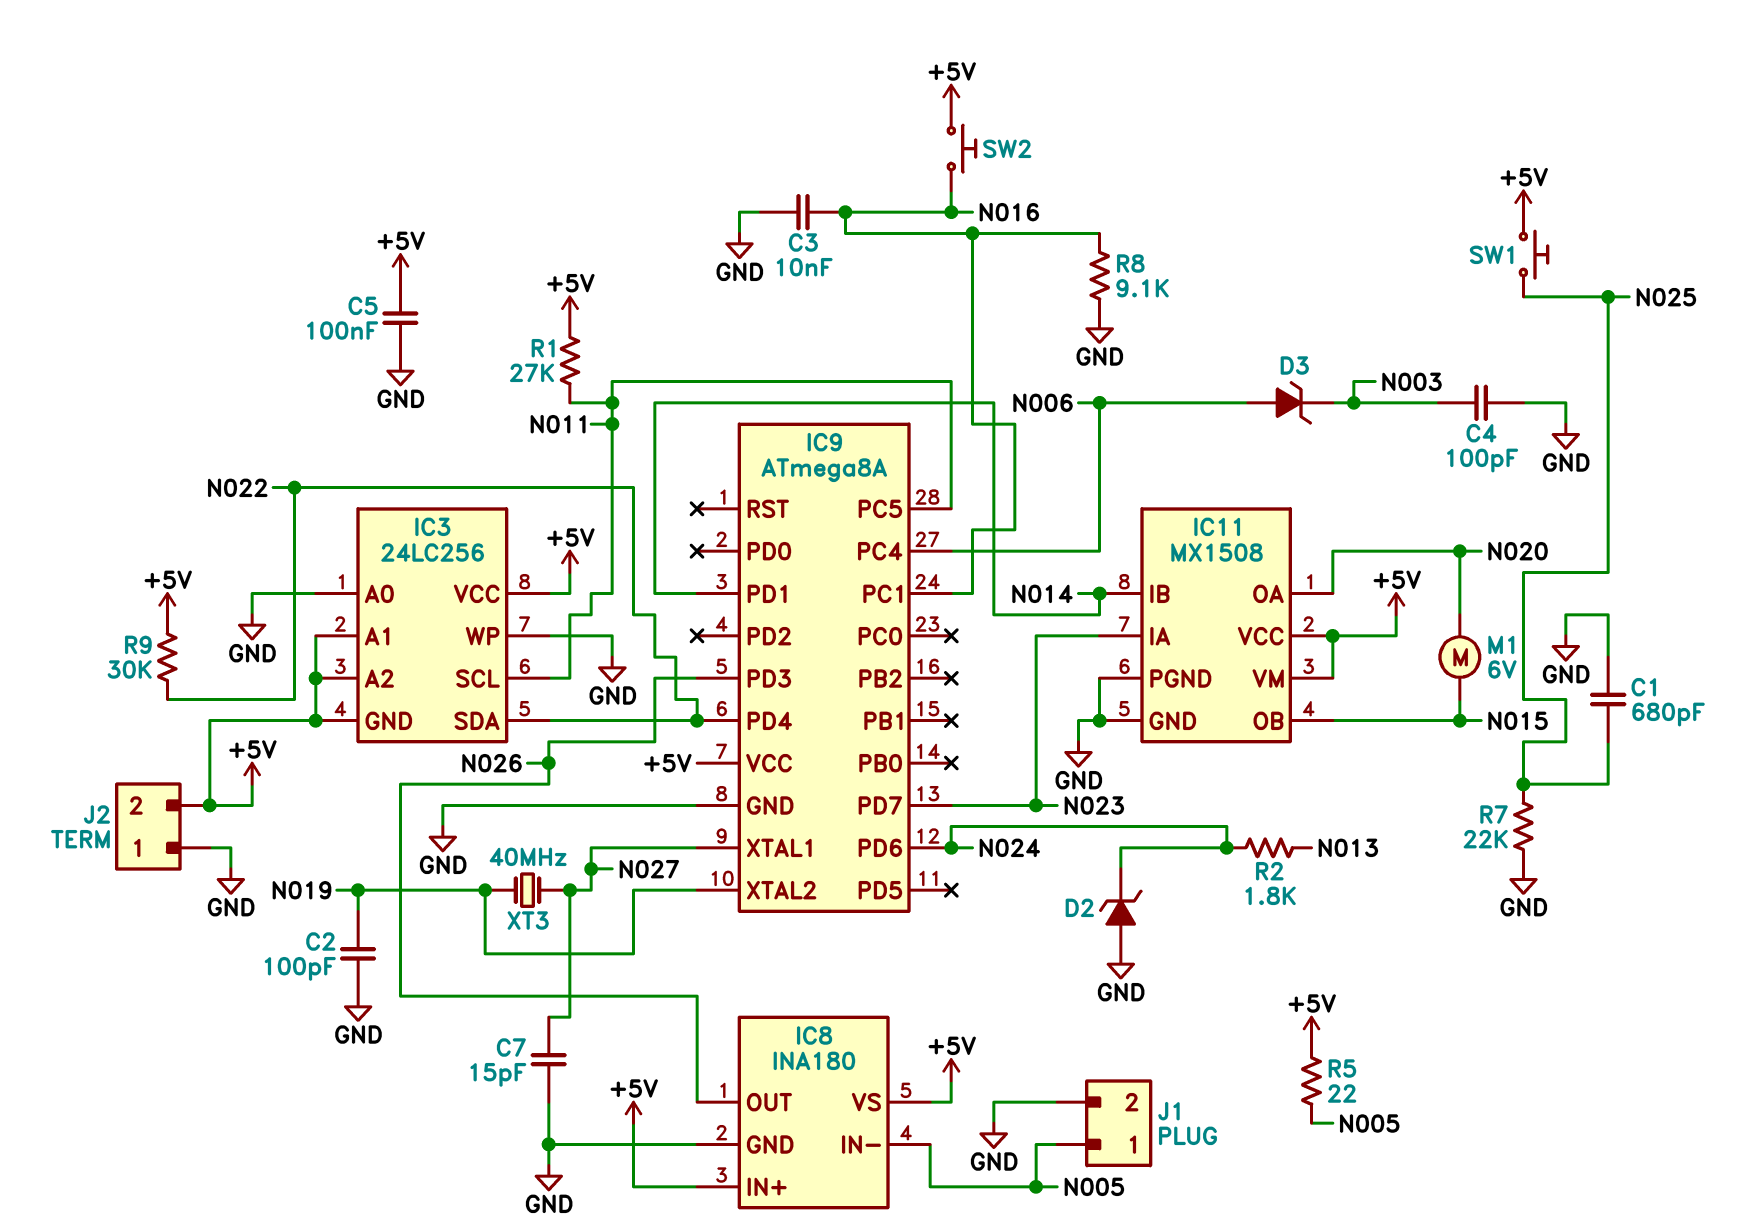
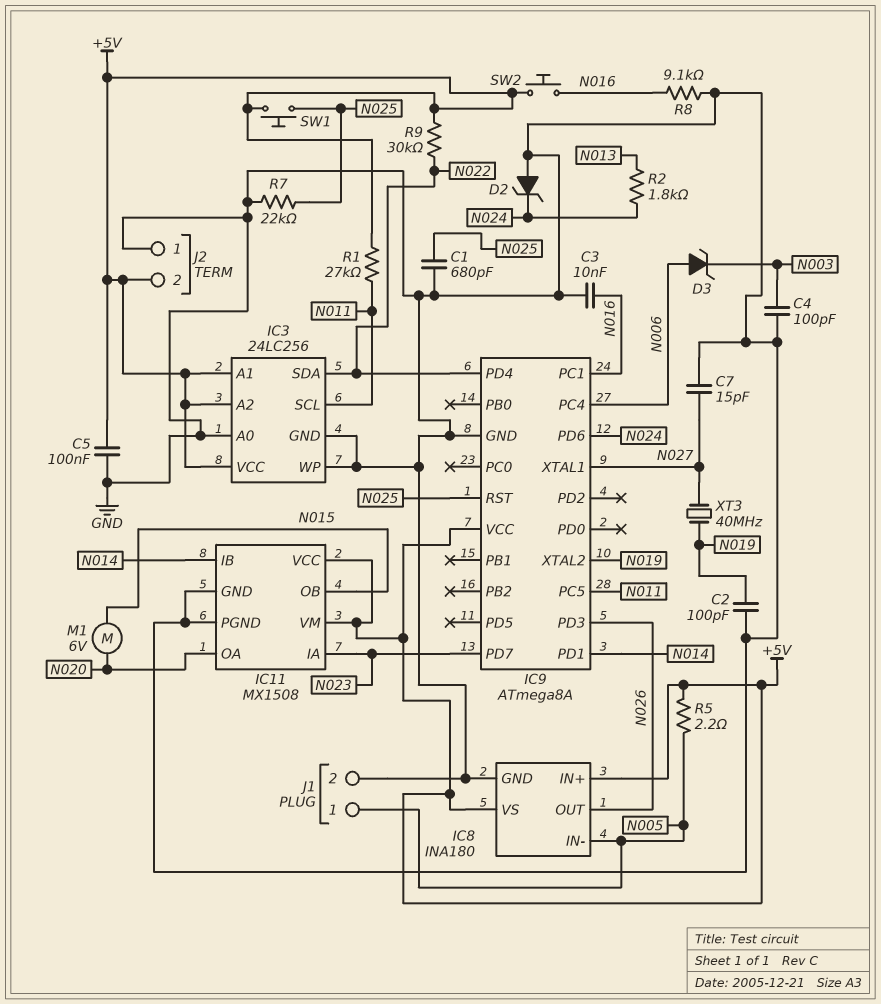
IC3 pin GND: +5V -> GND
IC9 pin RST: none -> N025
R5: 22 (+5V, N005) -> 2.2 (+5V, N005)

